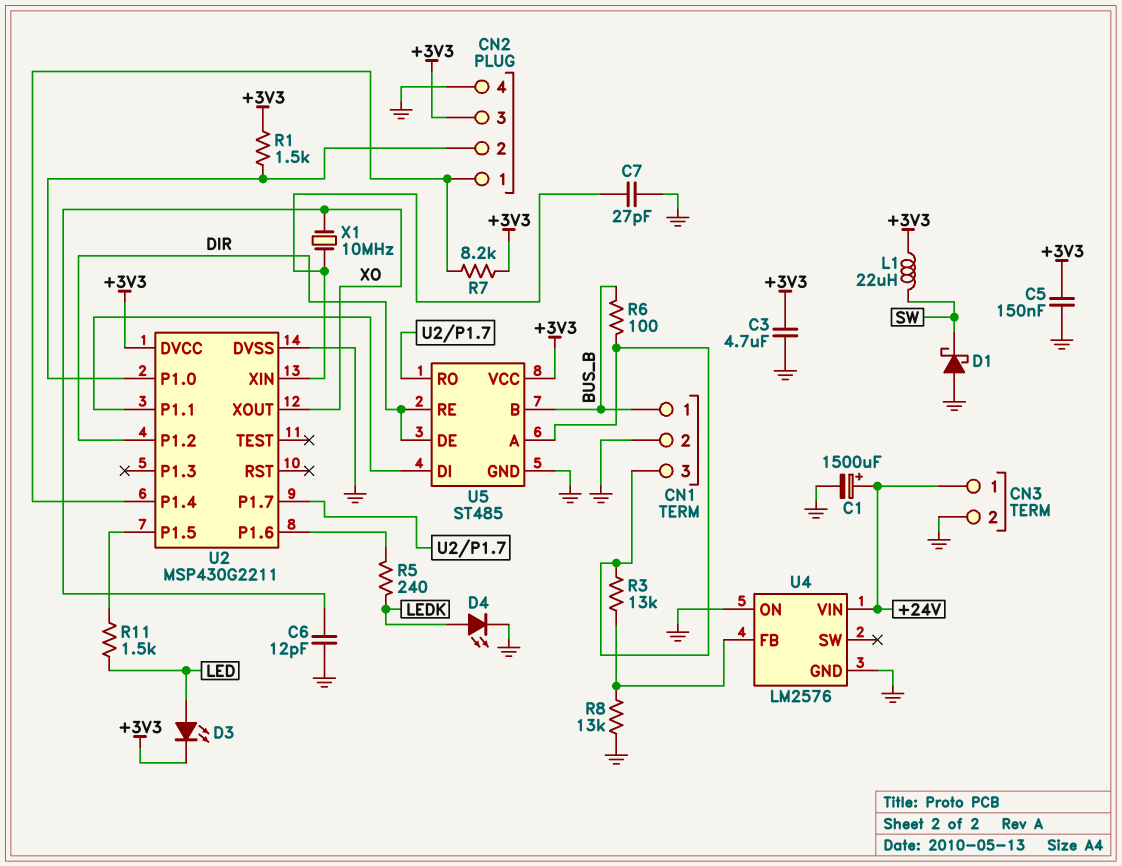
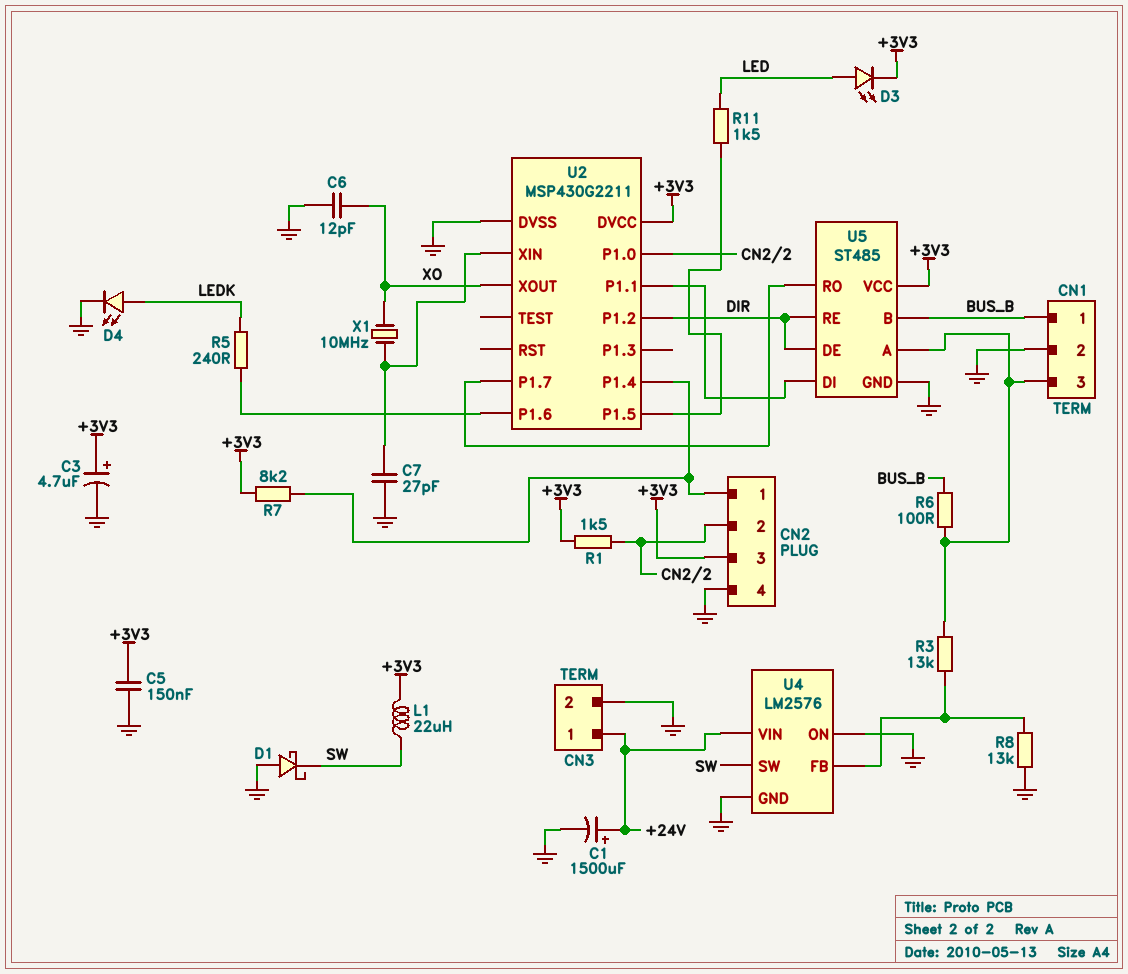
C3: 4.7uF (+3V3, GND) -> 4.7uF (plus +3V3, minus GND)
U4 pin SW: none -> SW

